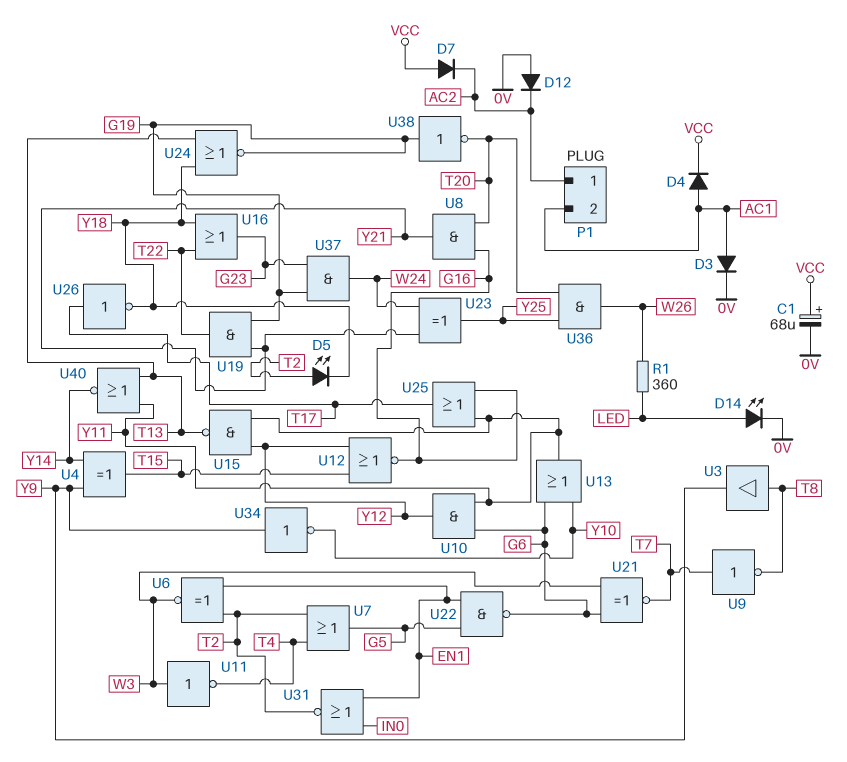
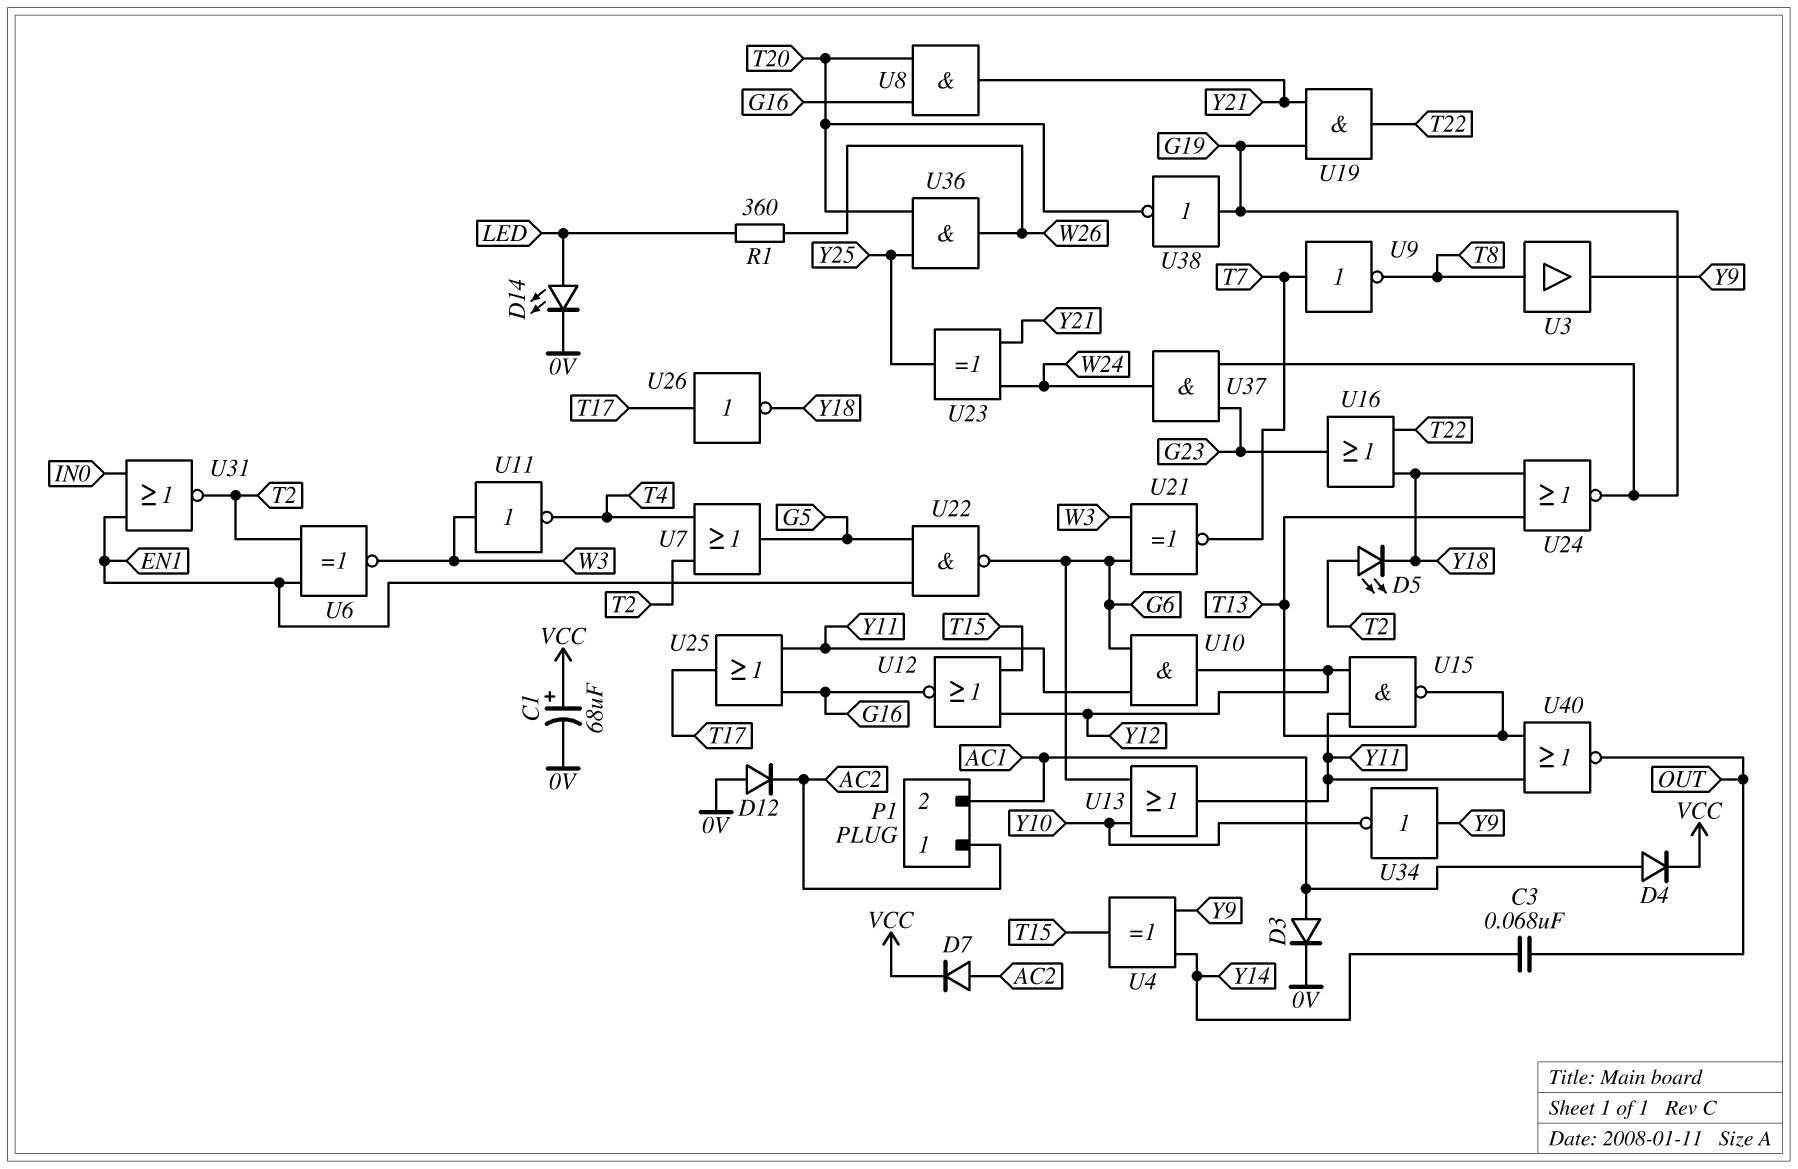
C3: none -> 68nF (OUT, Y14)
D7: diode (A VCC, K AC2) -> diode (A AC2, K VCC)
U40: NOR (in T13, in Y11, out Y14) -> NOR (in T13, in Y11, out OUT)

